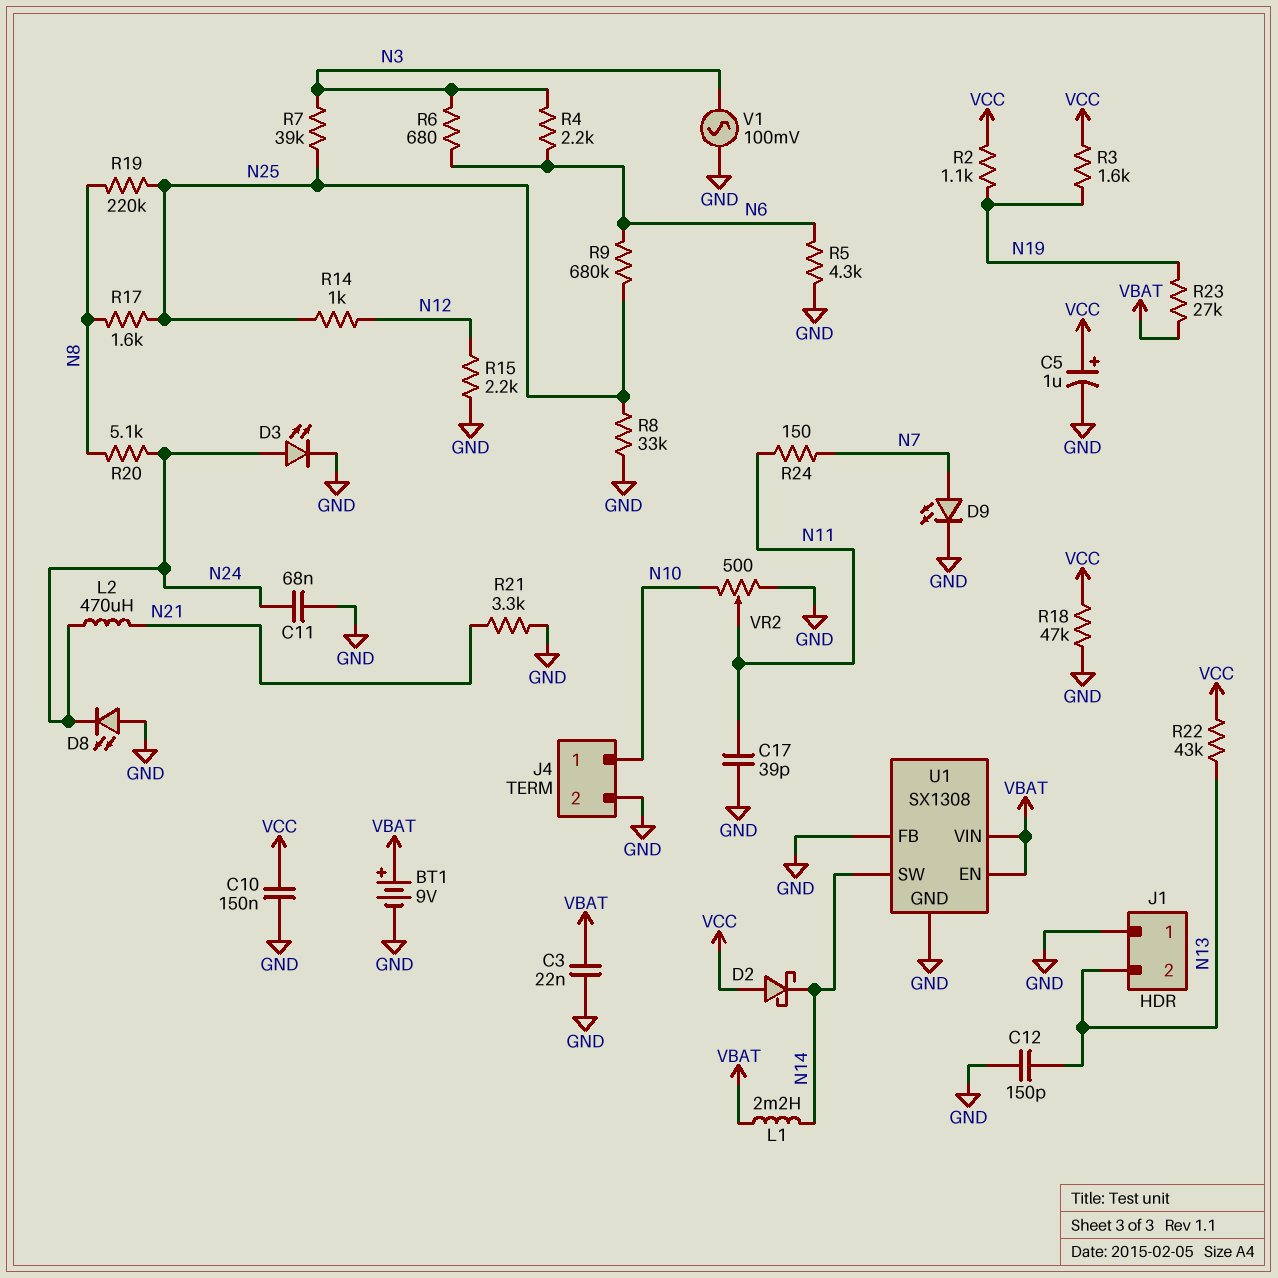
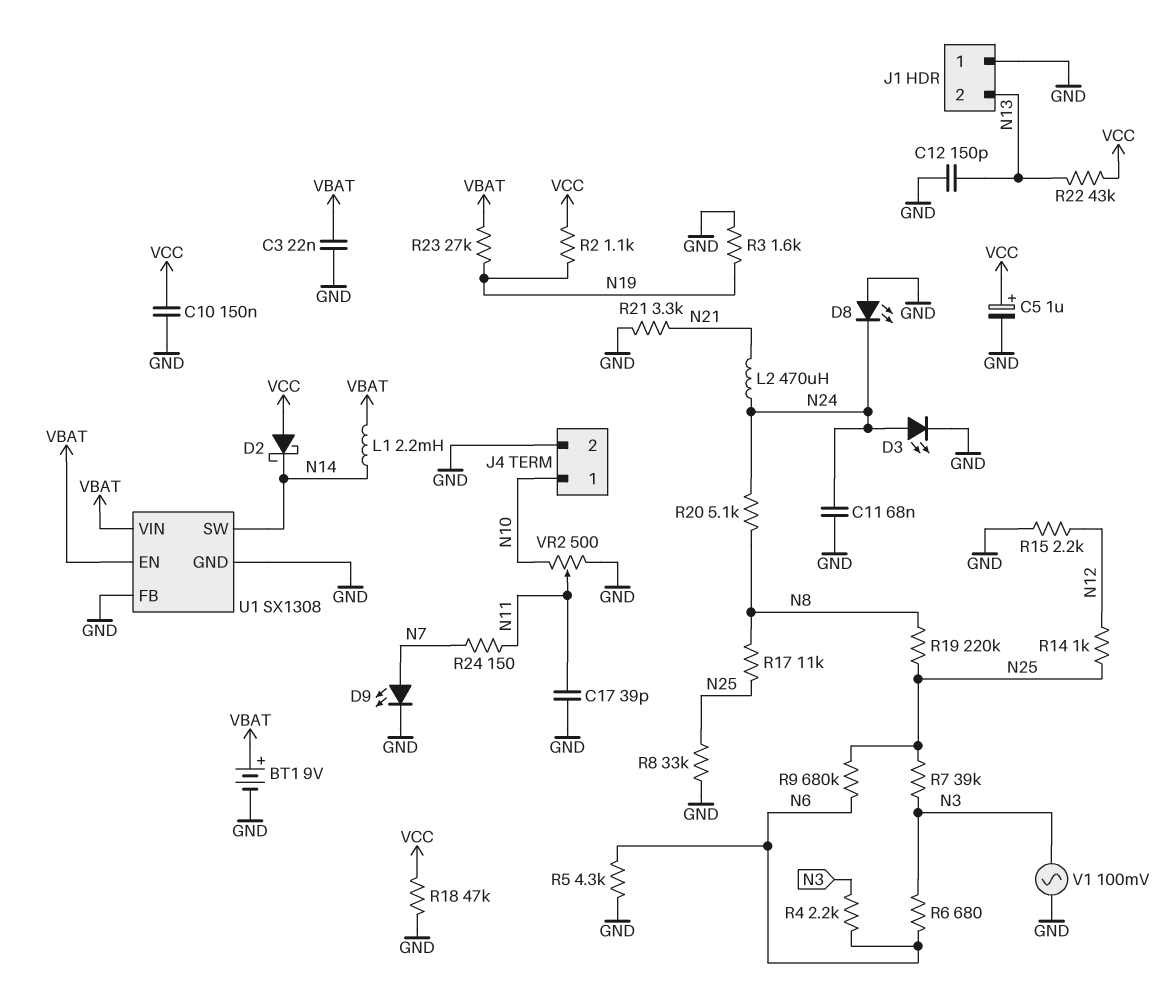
R3: 1.6k (N19, VCC) -> 1.6k (GND, N19)
R17: 1.6k (N8, N25) -> 11k (N8, N25)

